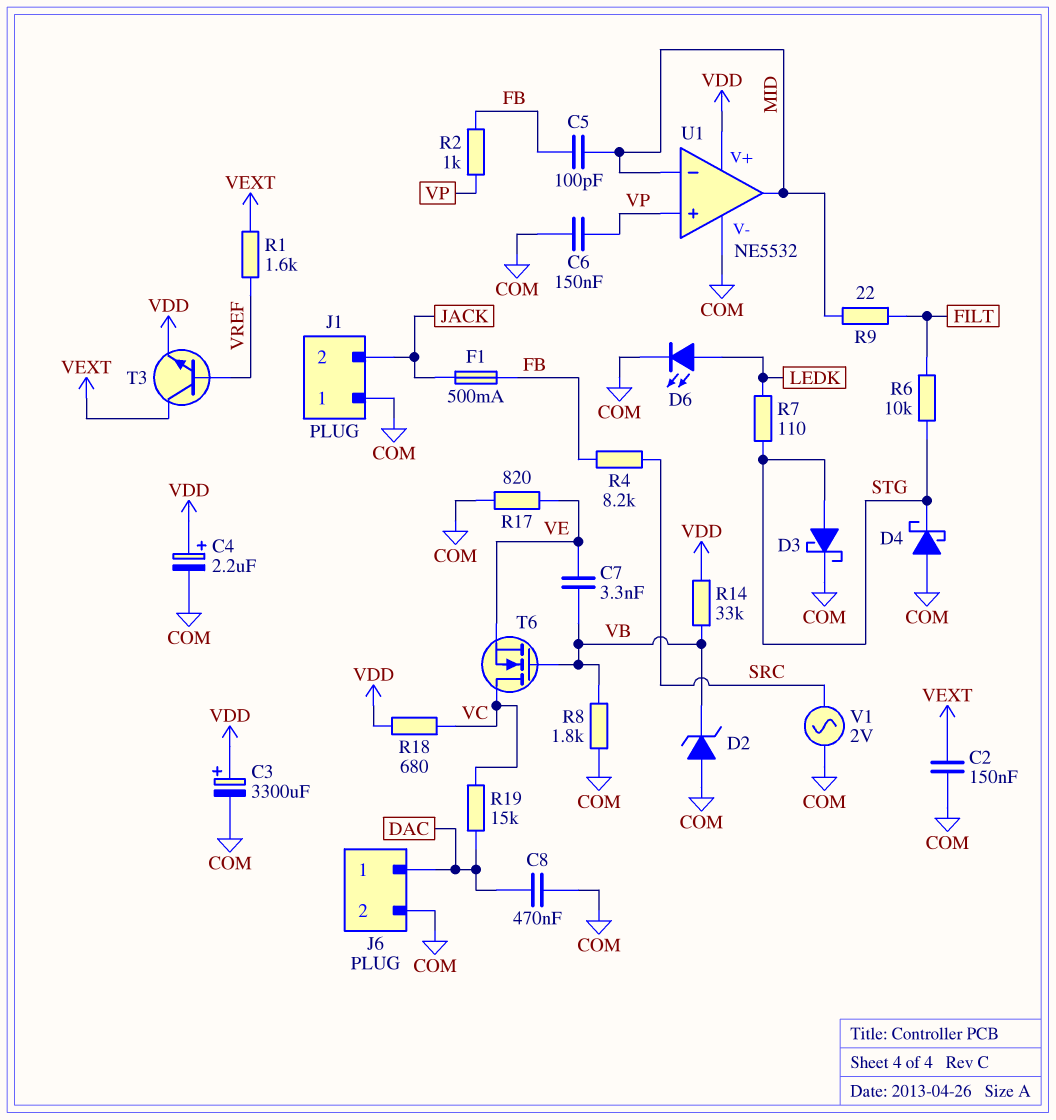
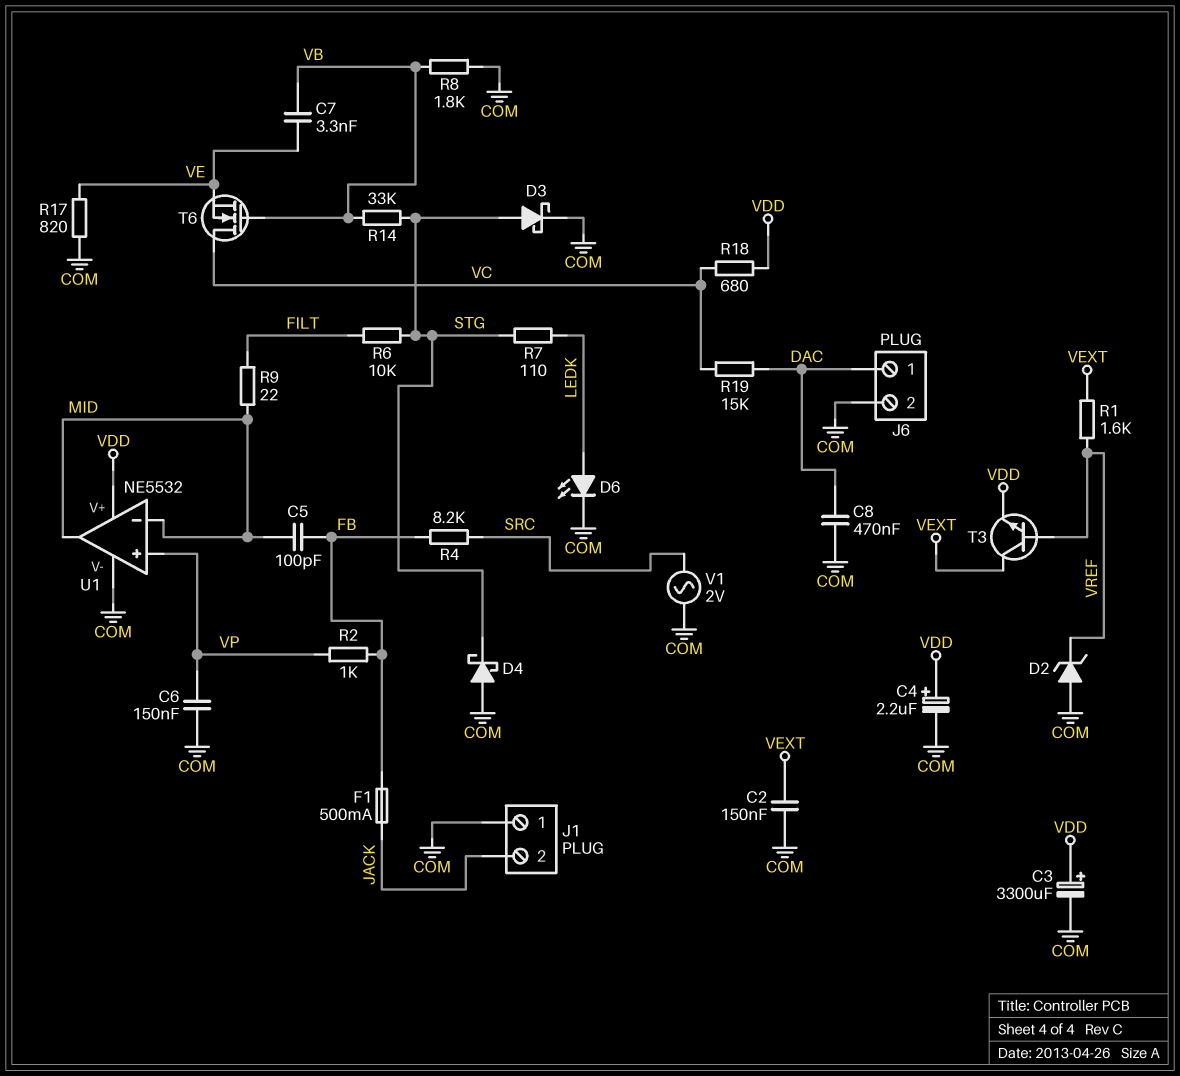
D2: zener (A COM, K VB) -> zener (A COM, K VREF)
R14: 33k (VB, VDD) -> 33k (STG, VB)

